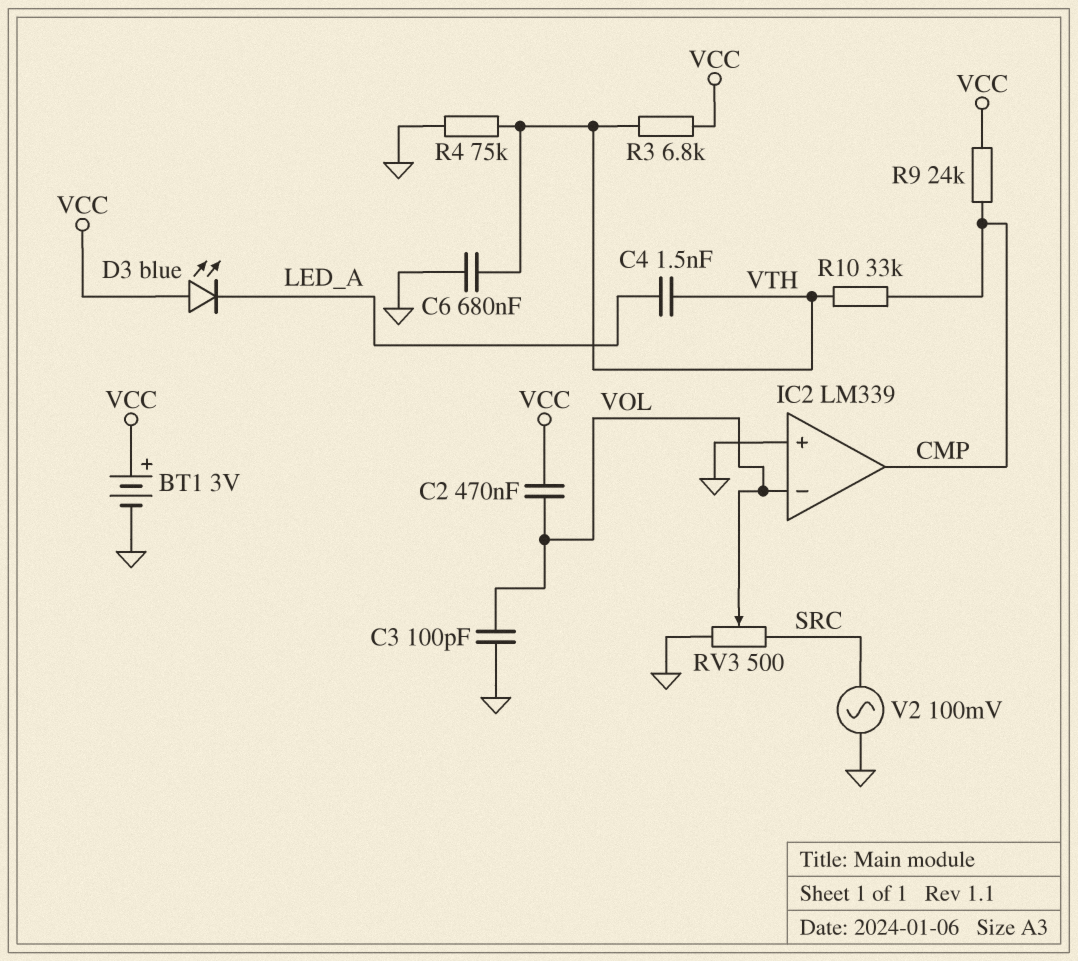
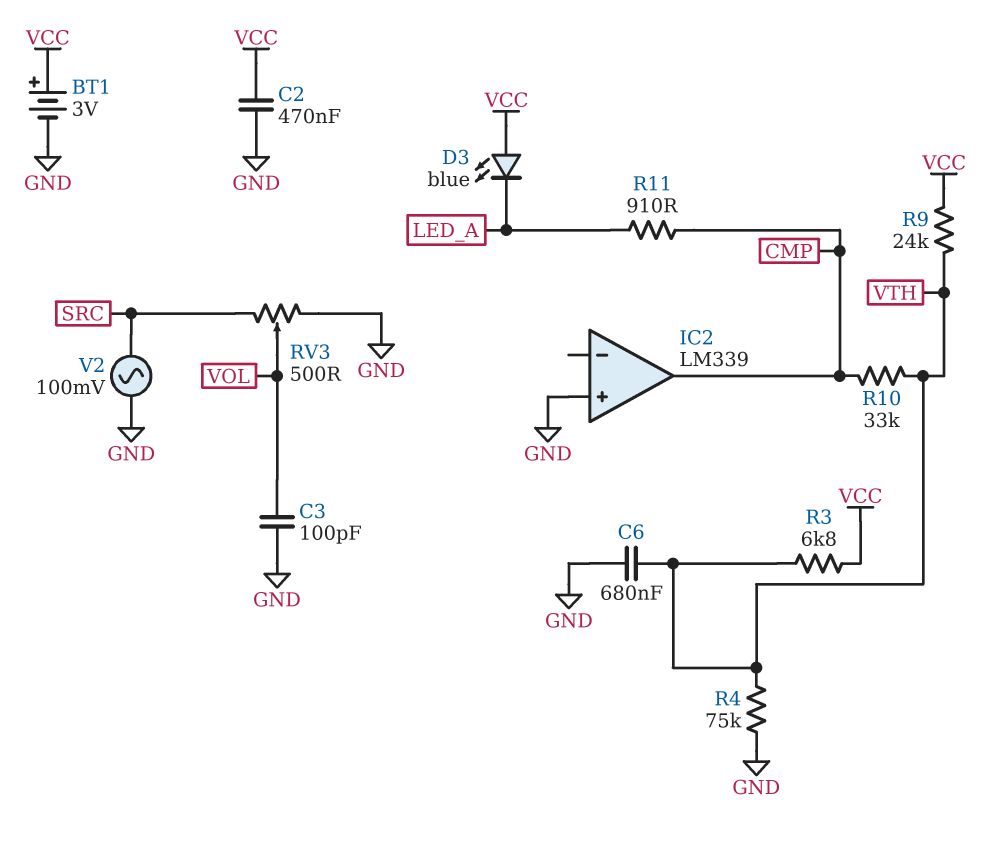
C2: 470nF (VCC, VOL) -> 470nF (GND, VCC)
C4: 1.5nF (LED_A, VTH) -> none
IC2 pin in-: VOL -> none
R9: 24k (CMP, VCC) -> 24k (VCC, VTH)
R11: none -> 910 (CMP, LED_A)

